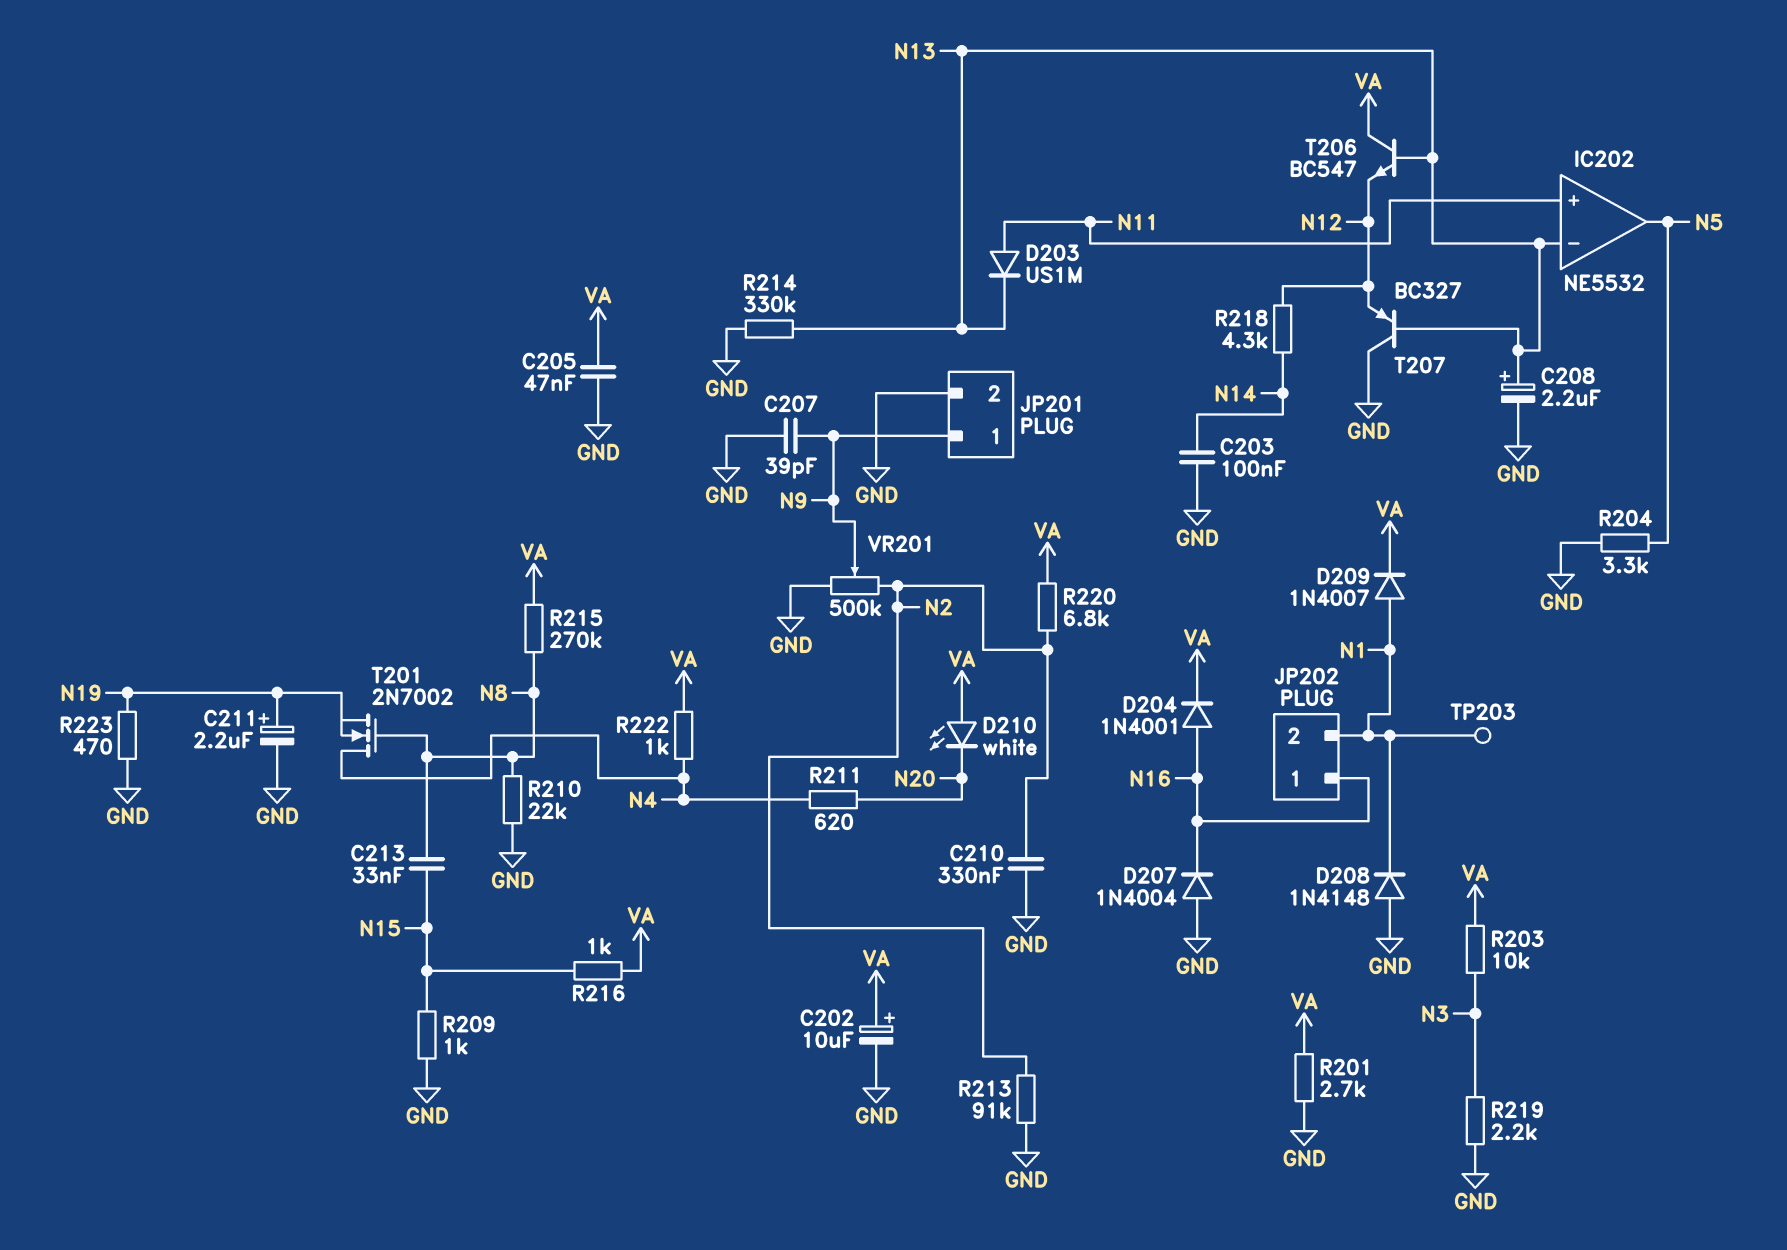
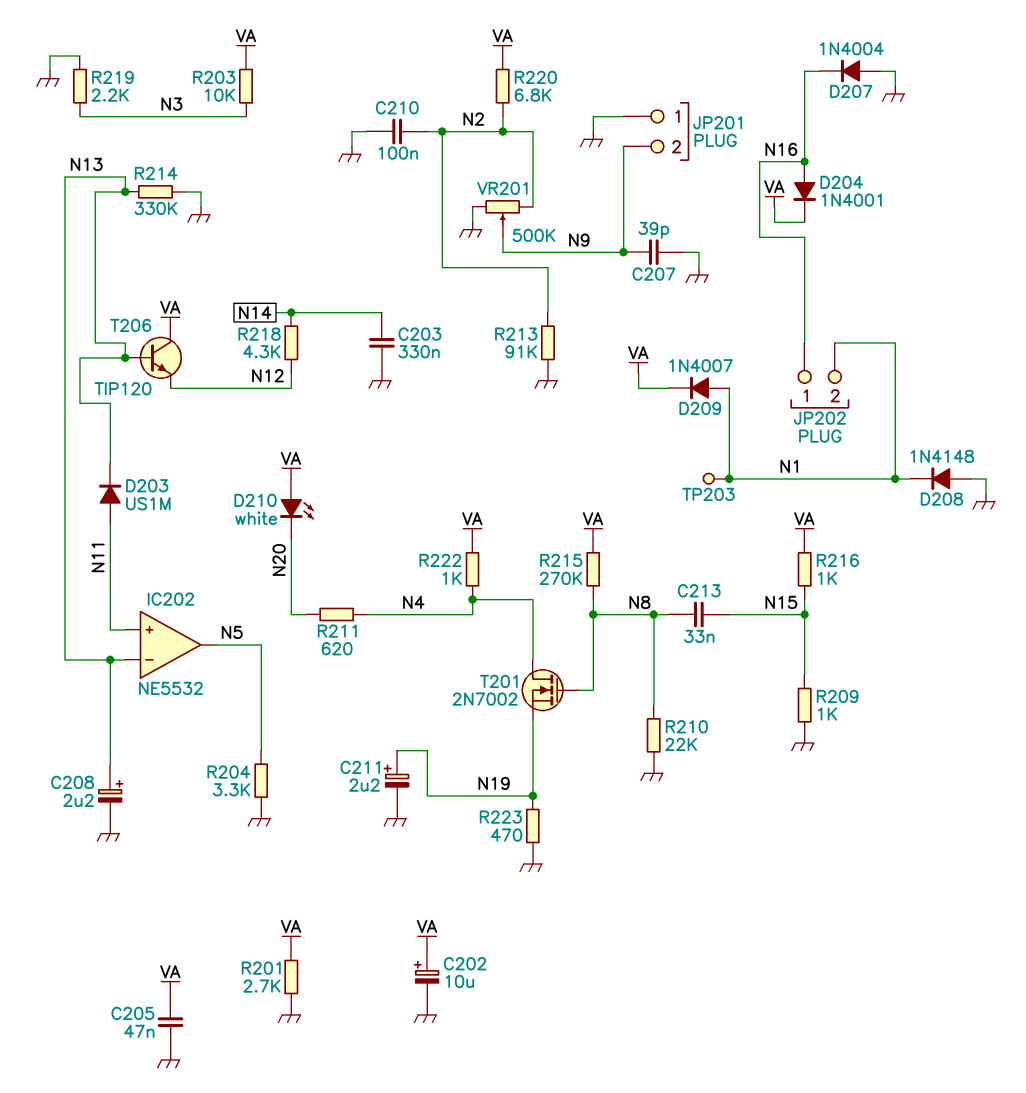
C203: 100nF (GND, N14) -> 330nF (GND, N14)
C210: 330nF (GND, N2) -> 100nF (GND, N2)
JP201 pin 1: N9 -> GND
JP201 pin 2: GND -> N9
T206: NPN BC547 (B N13, C VA, E N12) -> NPN TIP120 (B N13, C VA, E N12)
T207: PNP BC327 (B N13, C GND, E N12) -> none

